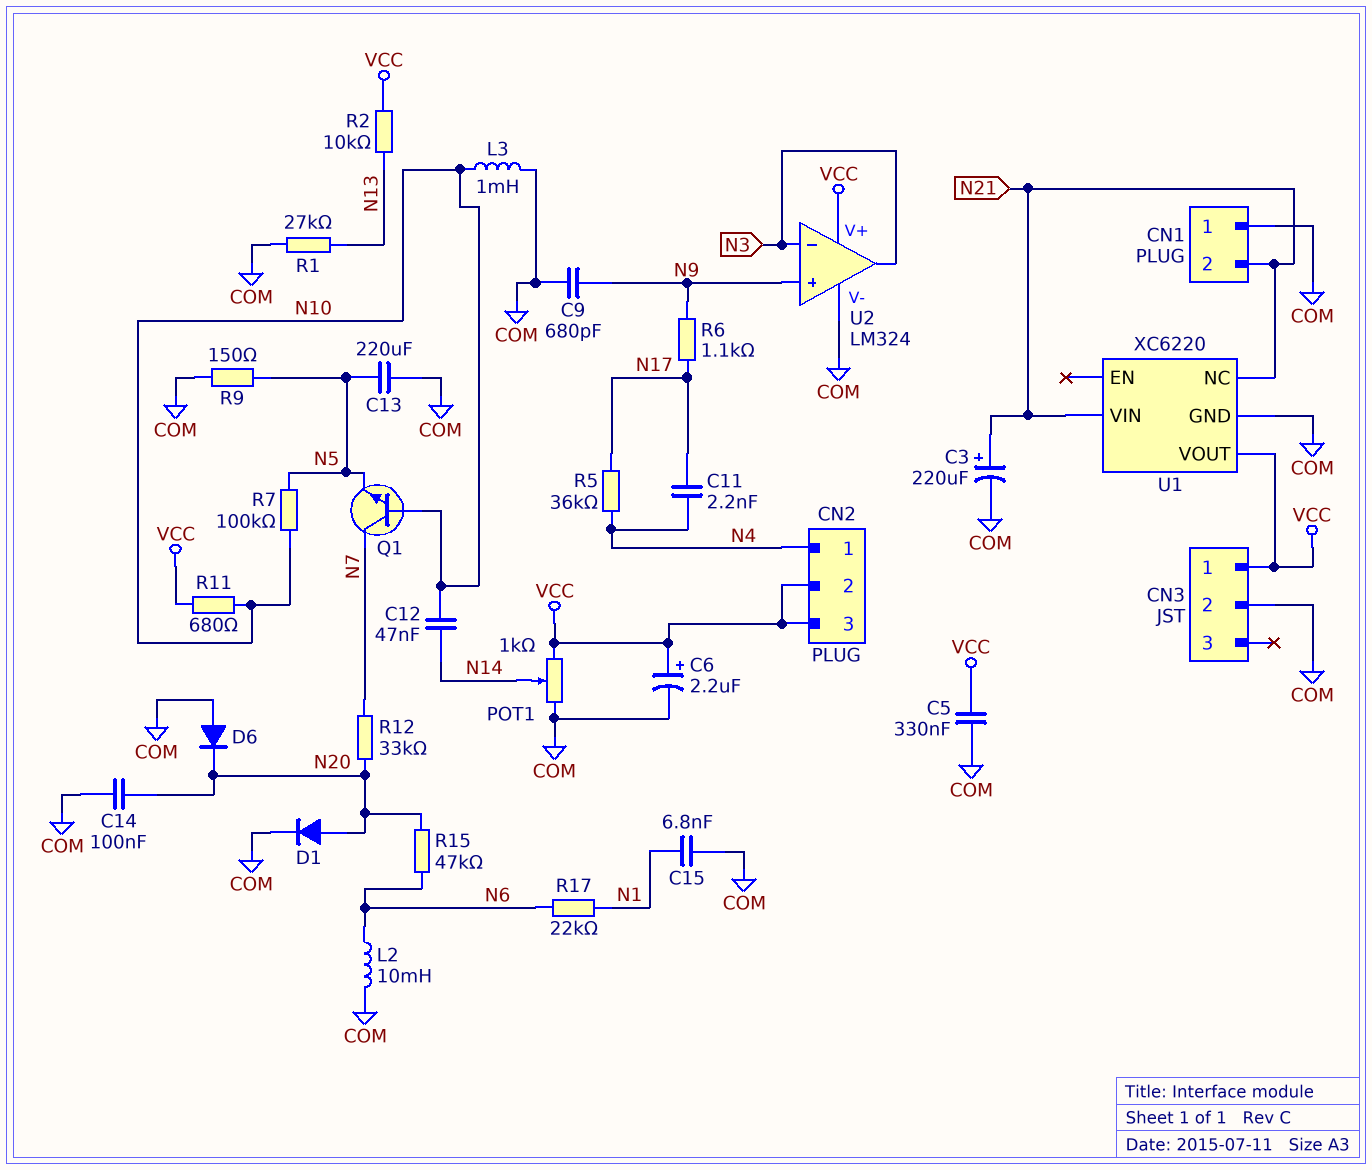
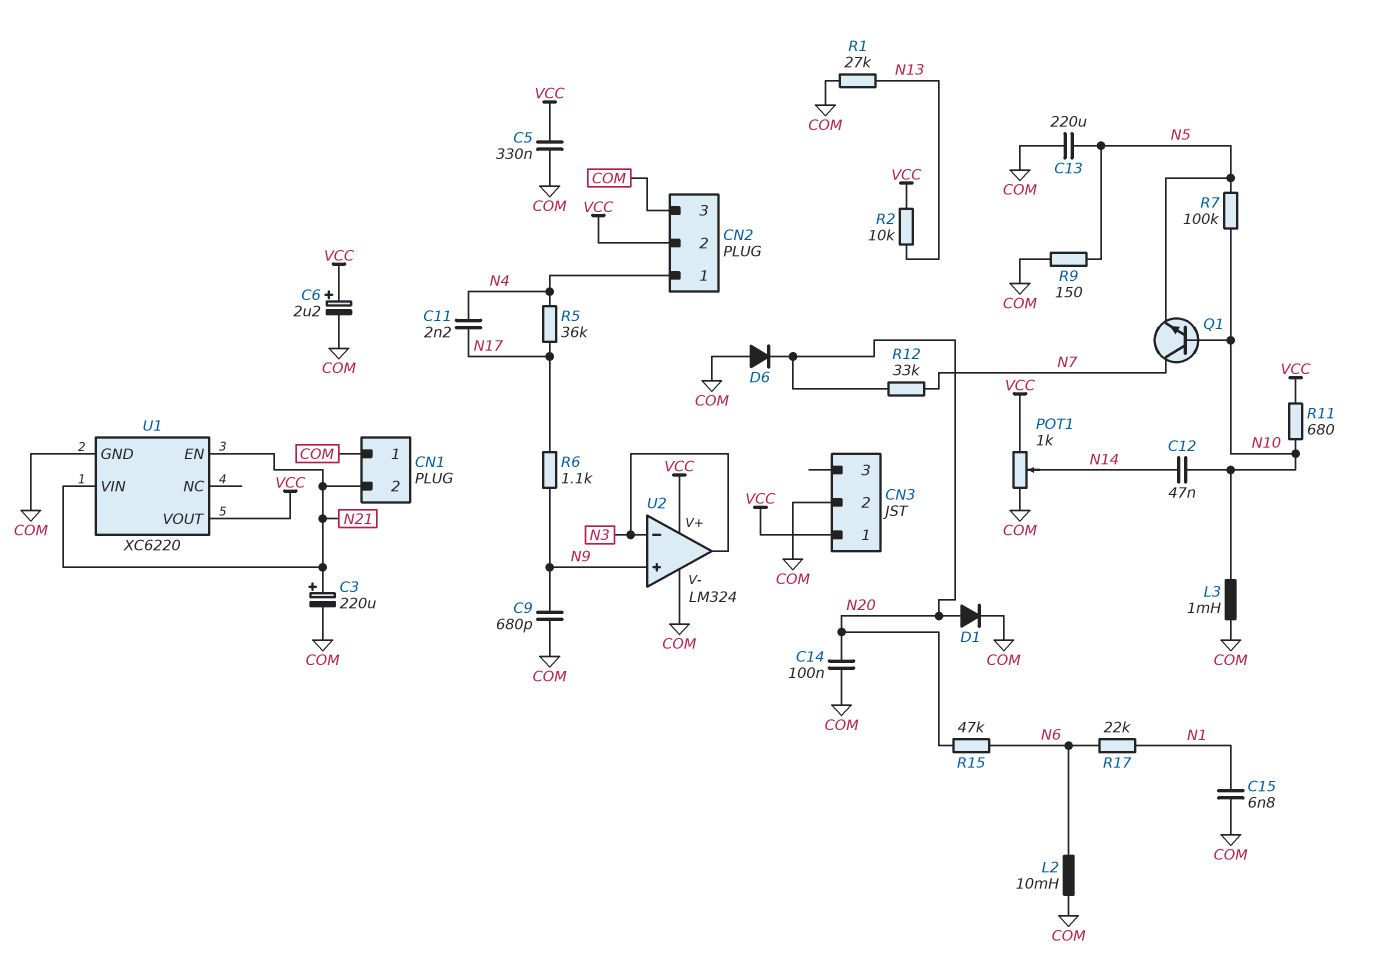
CN2 pin 3: VCC -> COM
U1 pin EN: none -> N21
U1 pin NC: N21 -> none

